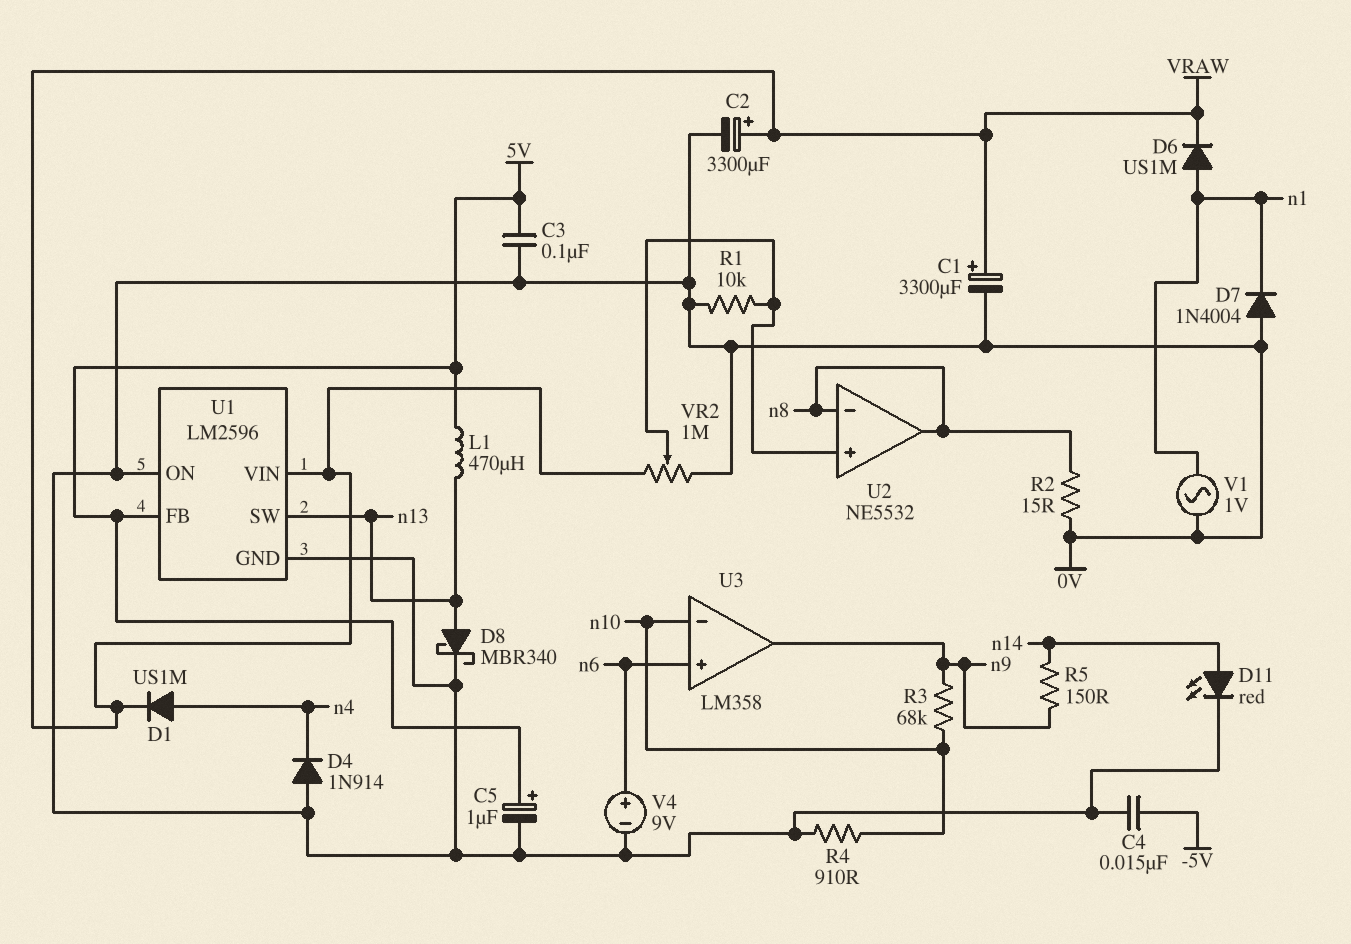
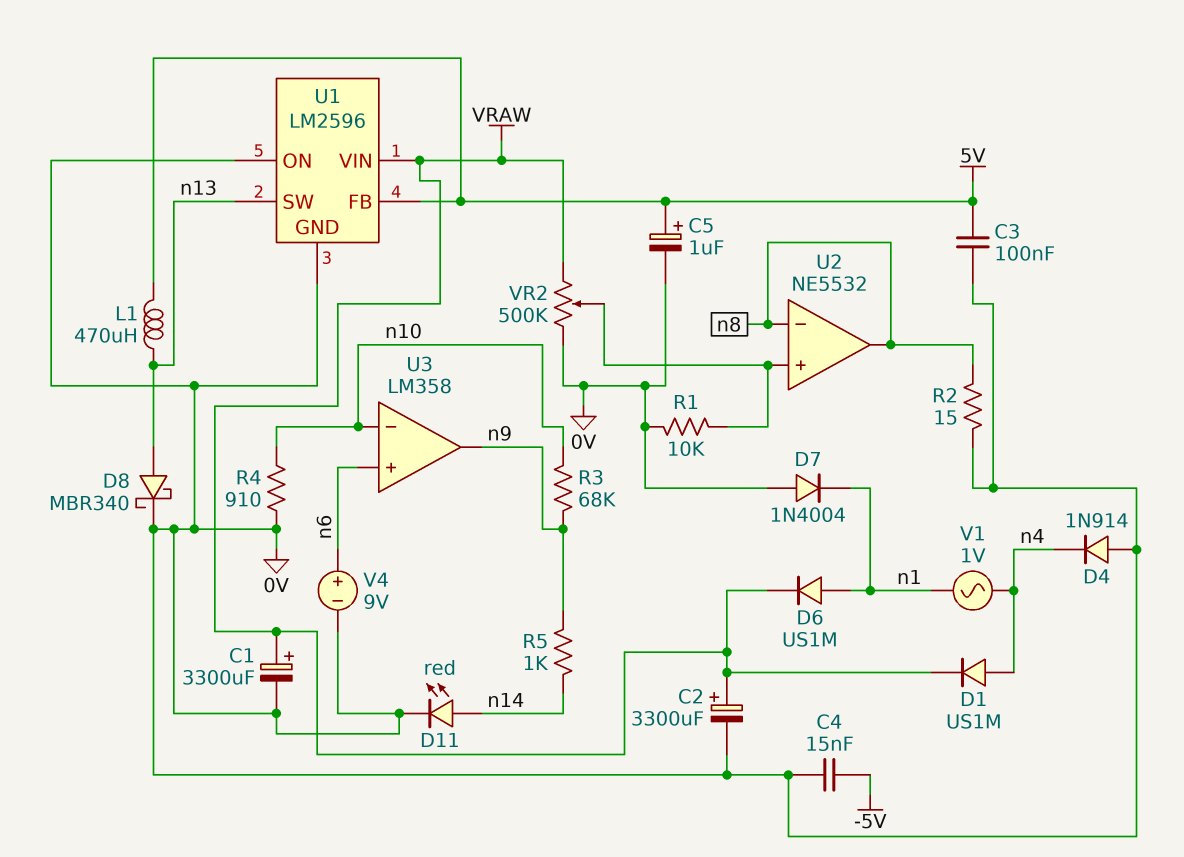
R5: 150 (n9, n14) -> 1k (n9, n14)
V1: AC 1V (0V, n1) -> AC 1V (n1, n4)
VR2: 1M (0V, VRAW, wiper U2/in+) -> 500k (0V, VRAW, wiper U2/in+)

